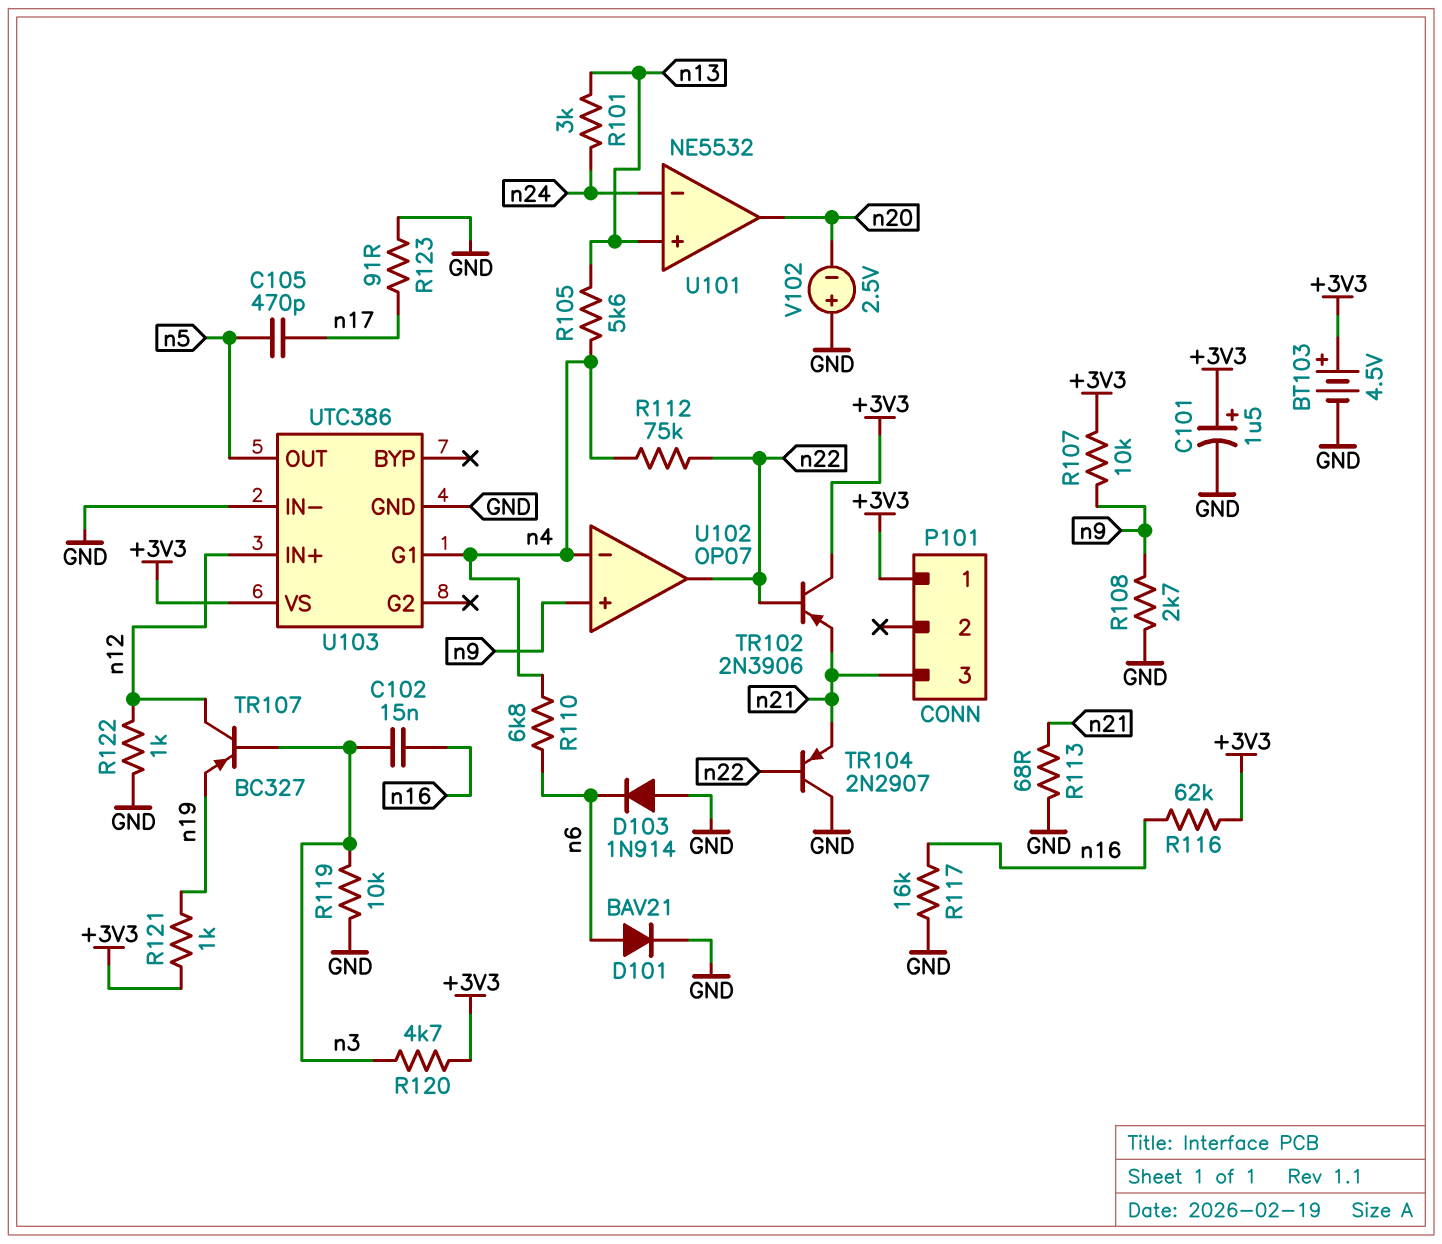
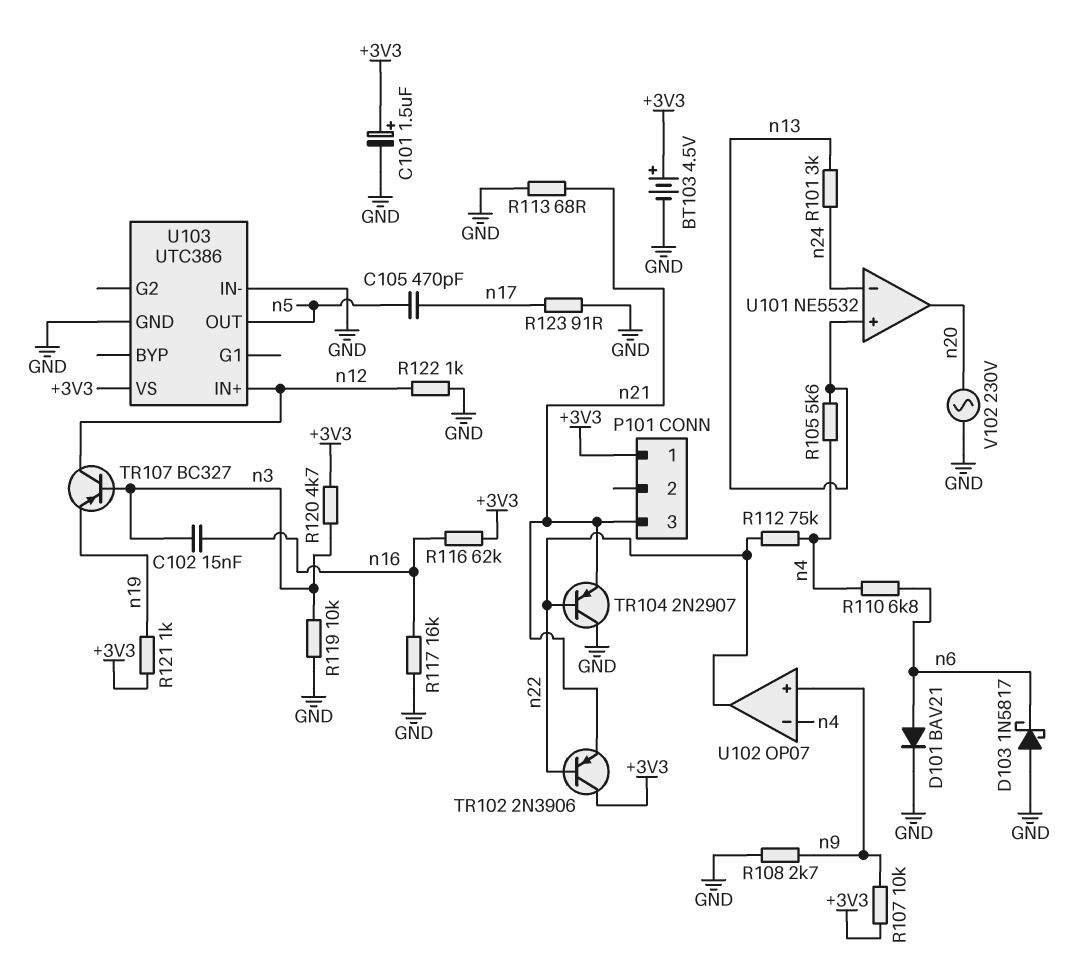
D103: diode 1N914 (A GND, K n6) -> schottky 1N5817 (A GND, K n6)
U103 pin G1: n4 -> none
V102: 2.5V (plus GND, minus n20) -> AC 230V (GND, n20)

